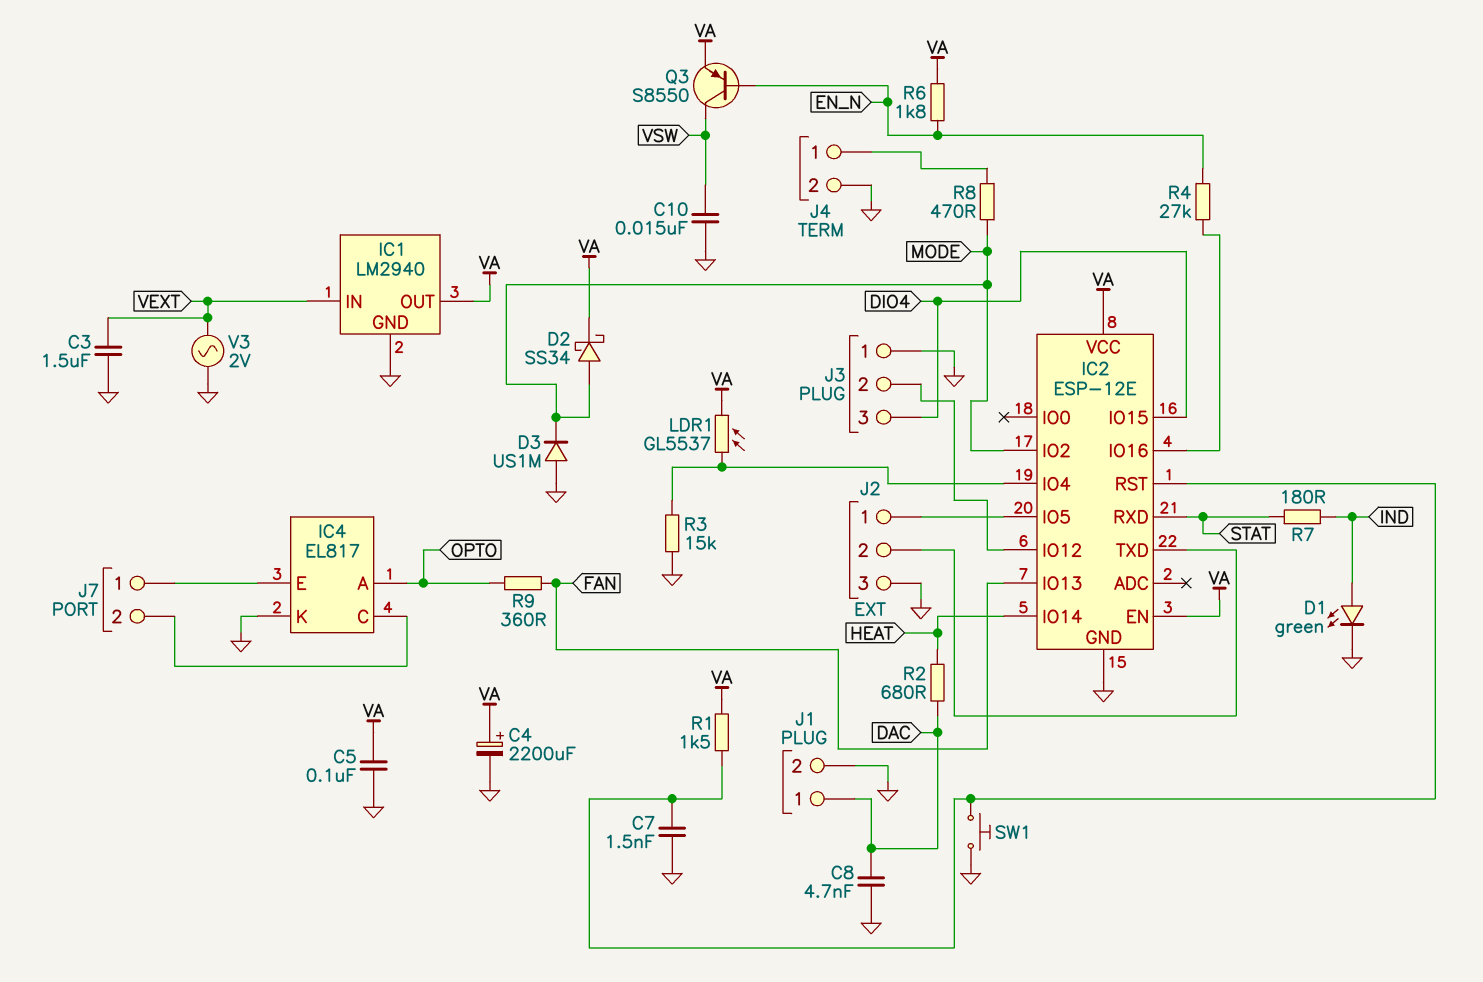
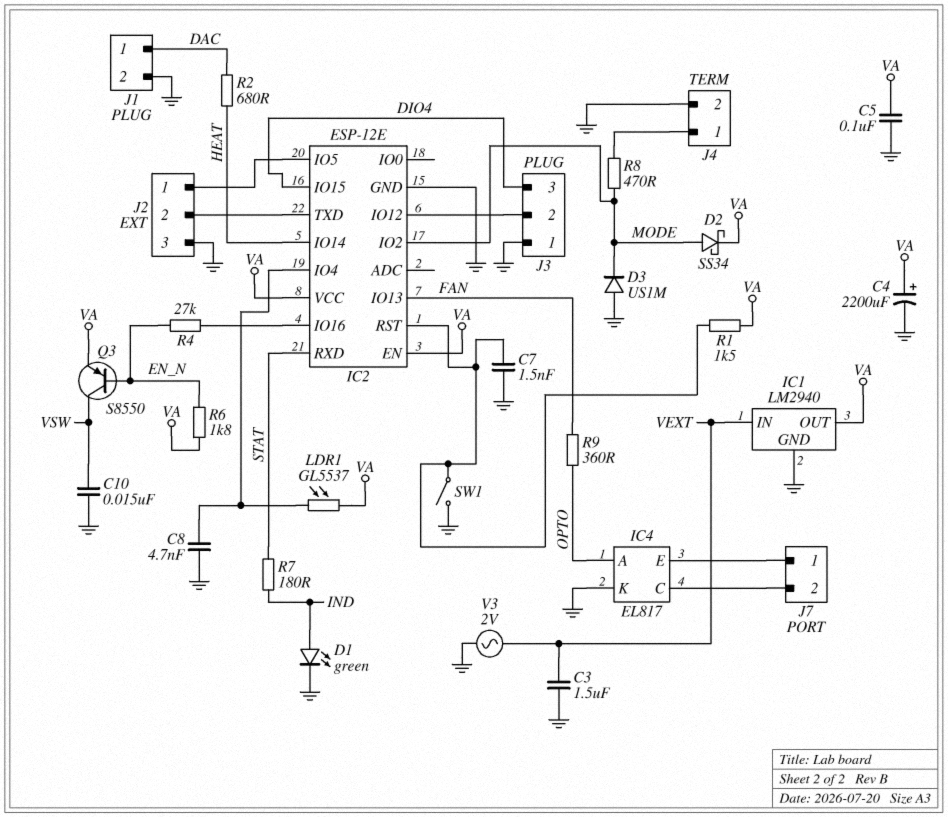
C8: 4.7nF (DAC, GND) -> 4.7nF (GND, IC2/IO4)
R3: 15k (GND, IC2/IO4) -> none
SW1: button (GND, IC2/RST) -> switch (GND, IC2/RST)

